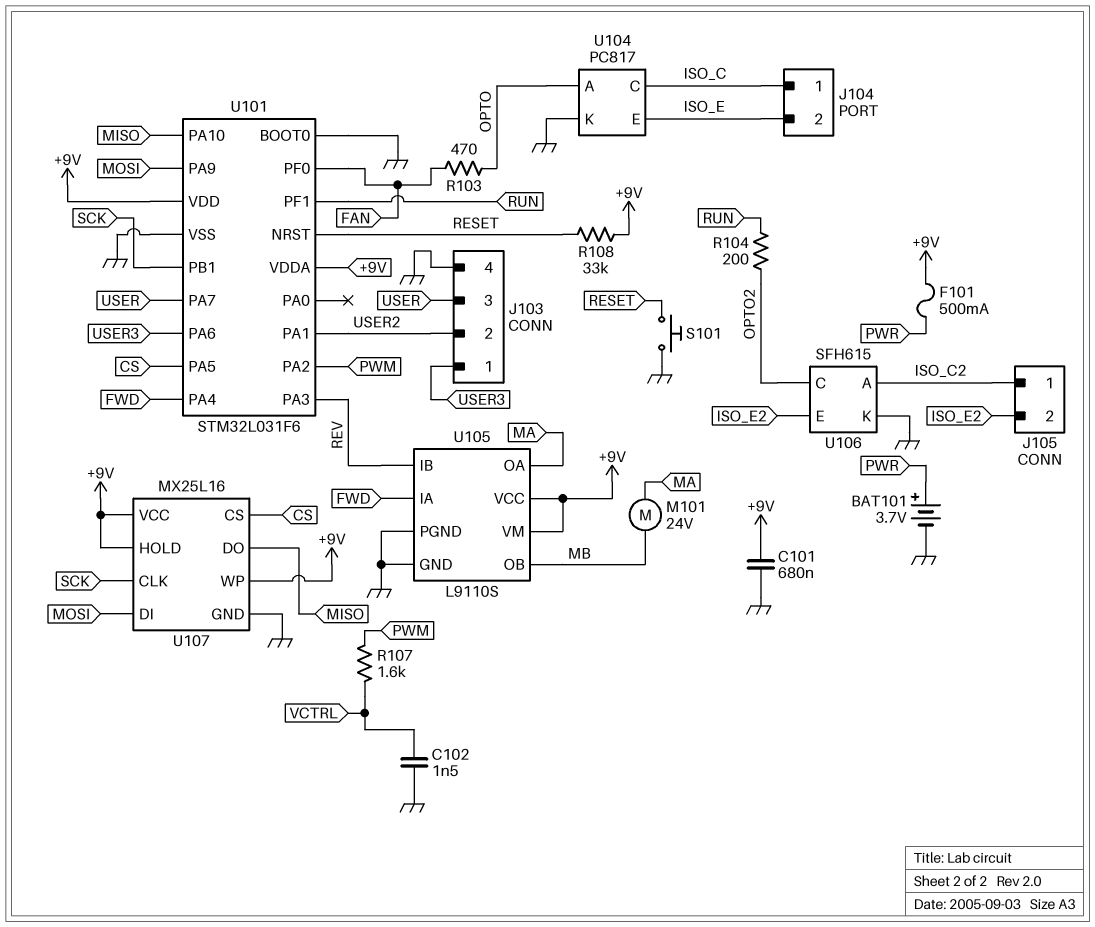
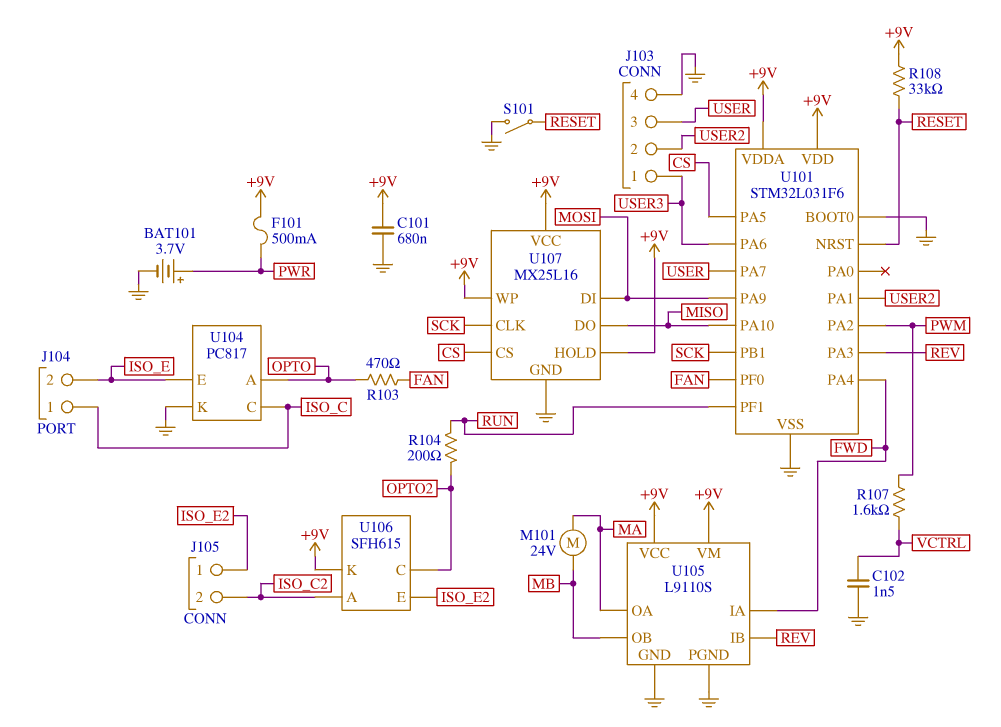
J105 pin 1: ISO_C2 -> ISO_E2
J105 pin 2: ISO_E2 -> ISO_C2
S101: button (GND, RESET) -> switch (GND, RESET)
U106 pin K: GND -> +9V

